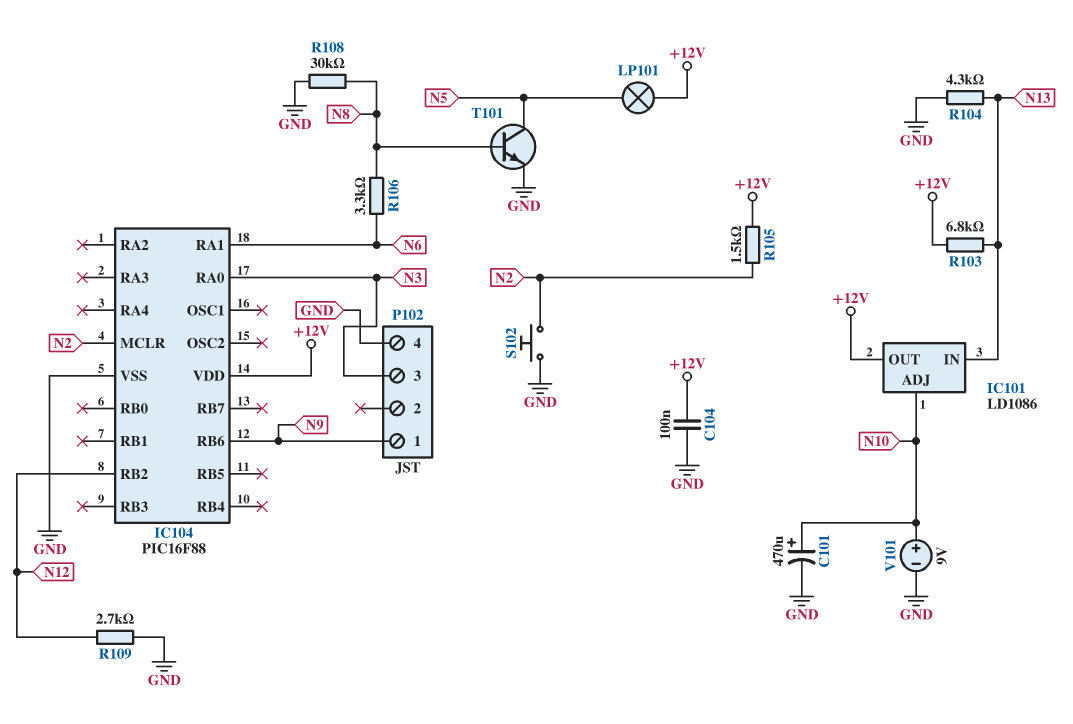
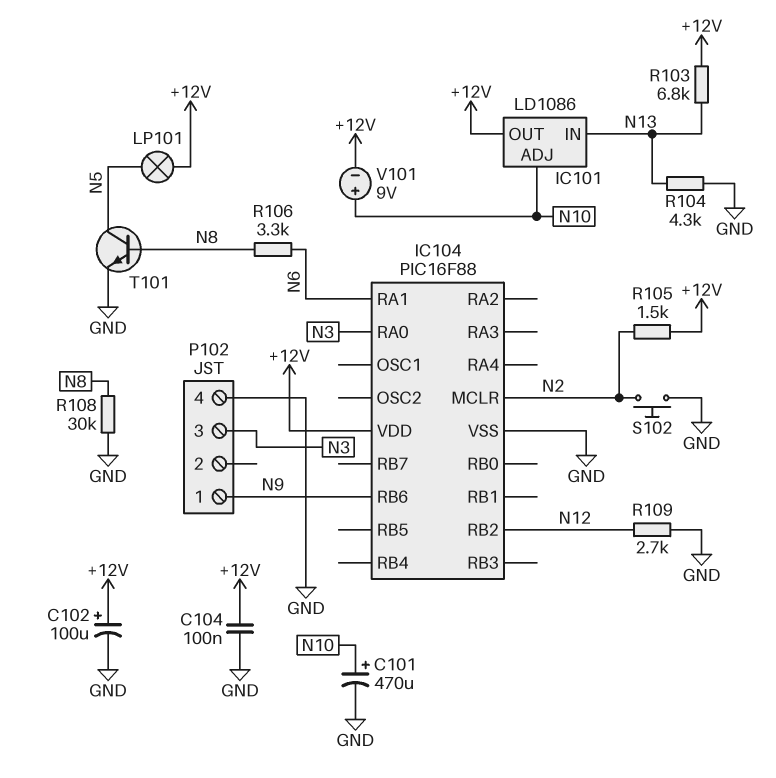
C102: none -> 100uF (plus +12V, minus GND)
V101: 9V (plus N10, minus GND) -> 9V (plus N10, minus +12V)

